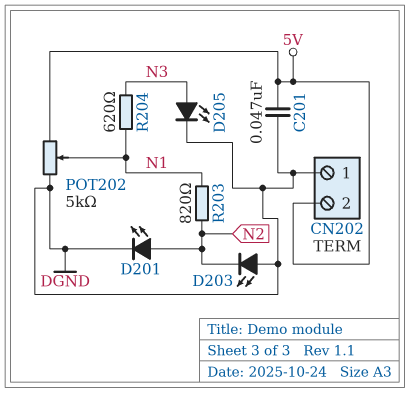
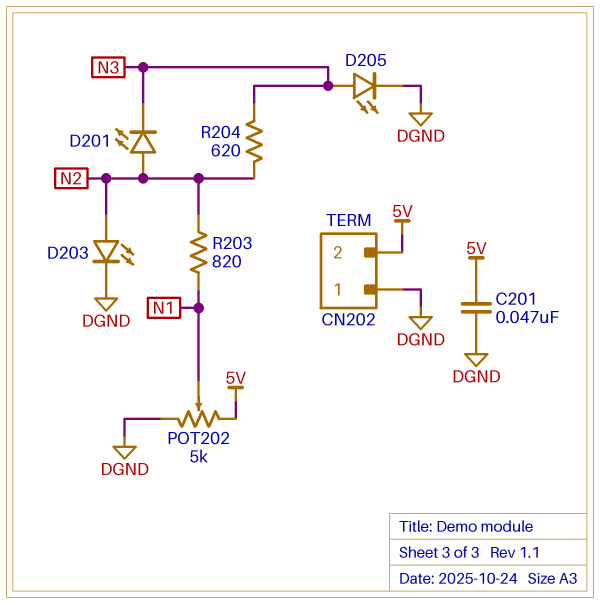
D201: LED (A N2, K DGND) -> LED (A N2, K N3)
D203: LED (A DGND, K N2) -> LED (A N2, K DGND)
R204: 620 (N1, N3) -> 620 (N2, N3)

